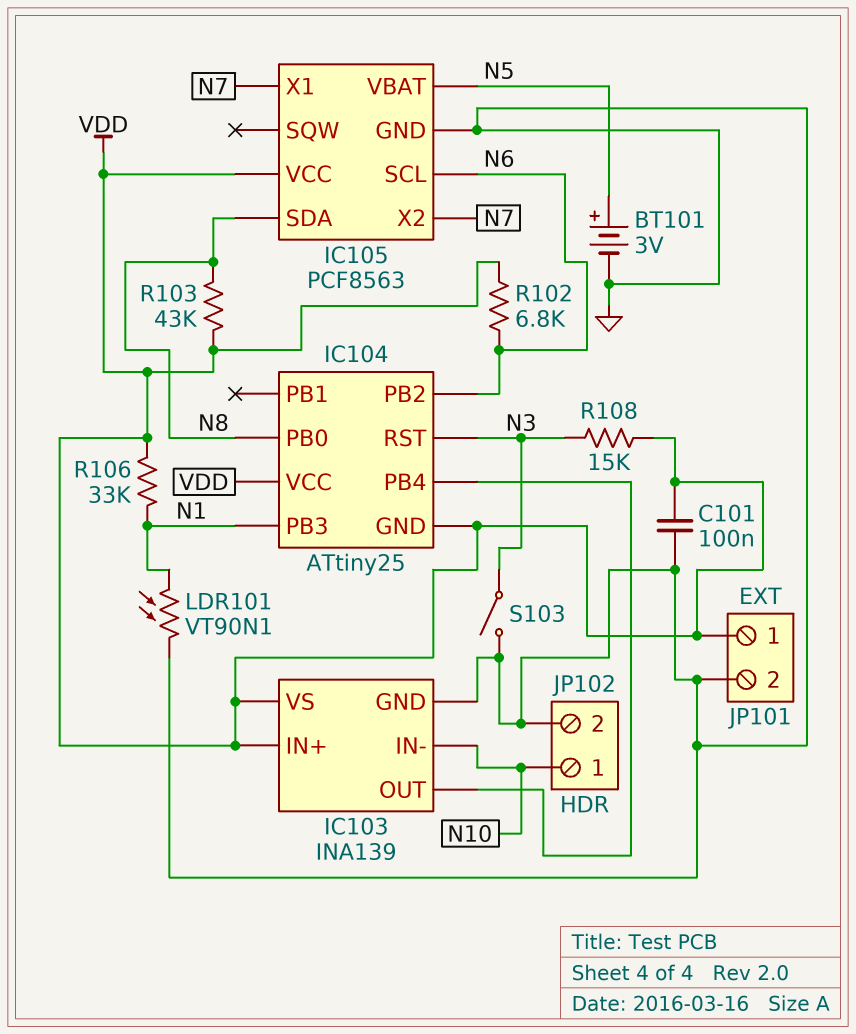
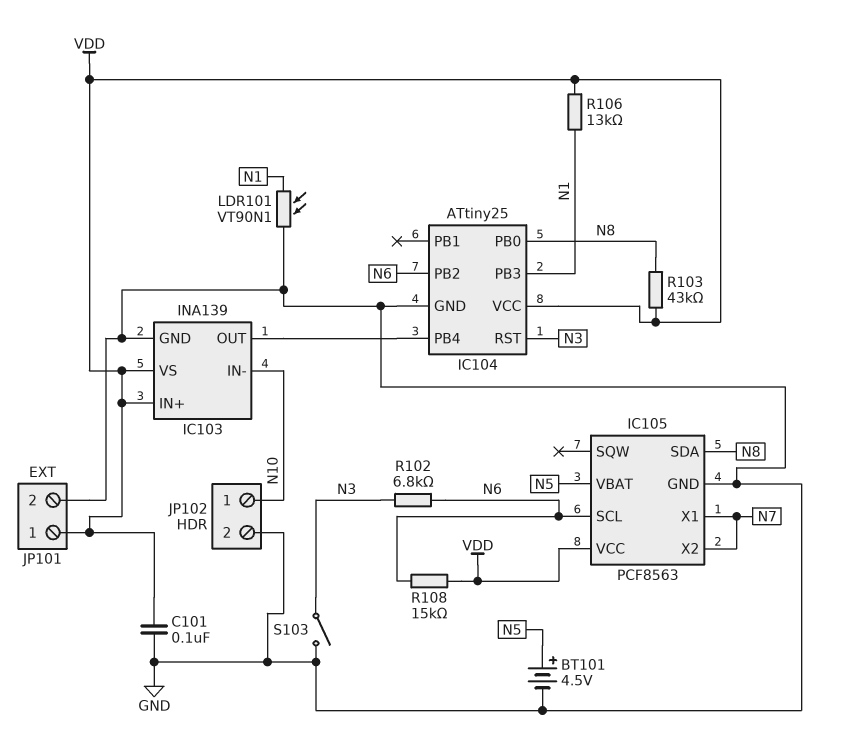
BT101: 3V (plus N5, minus GND) -> 4.5V (plus N5, minus GND)
IC104 pin GND: VDD -> GND
R102: 6.8k (N6, VDD) -> 6.8k (N3, N6)
R106: 33k (N1, VDD) -> 13k (N1, VDD)
R108: 15k (N3, VDD) -> 15k (N6, VDD)

